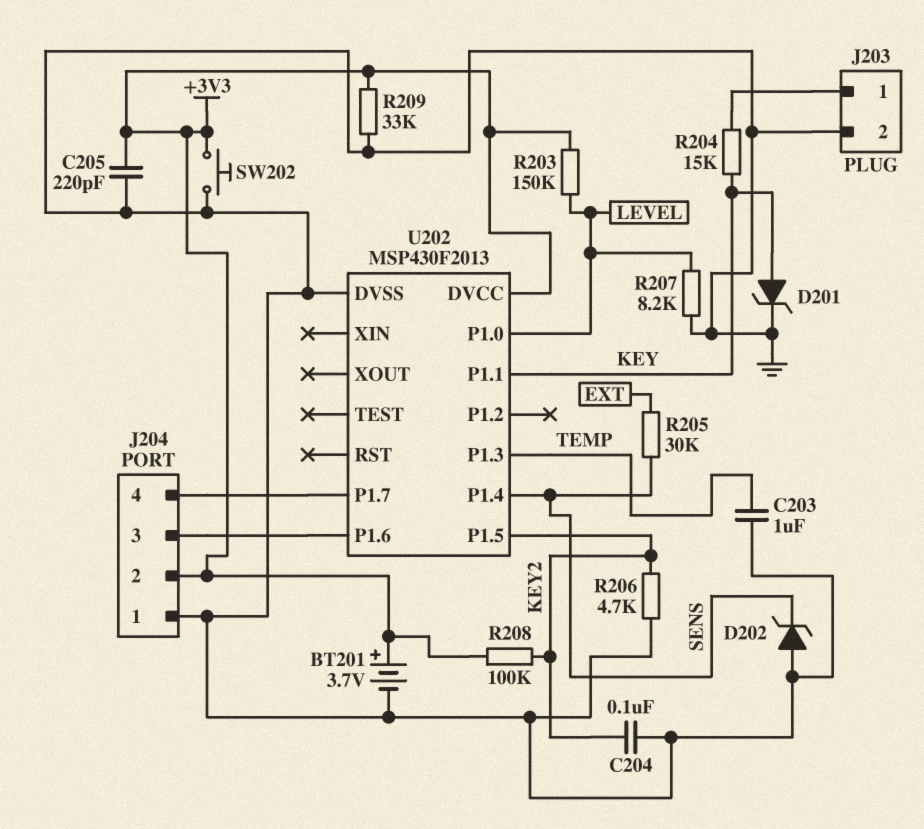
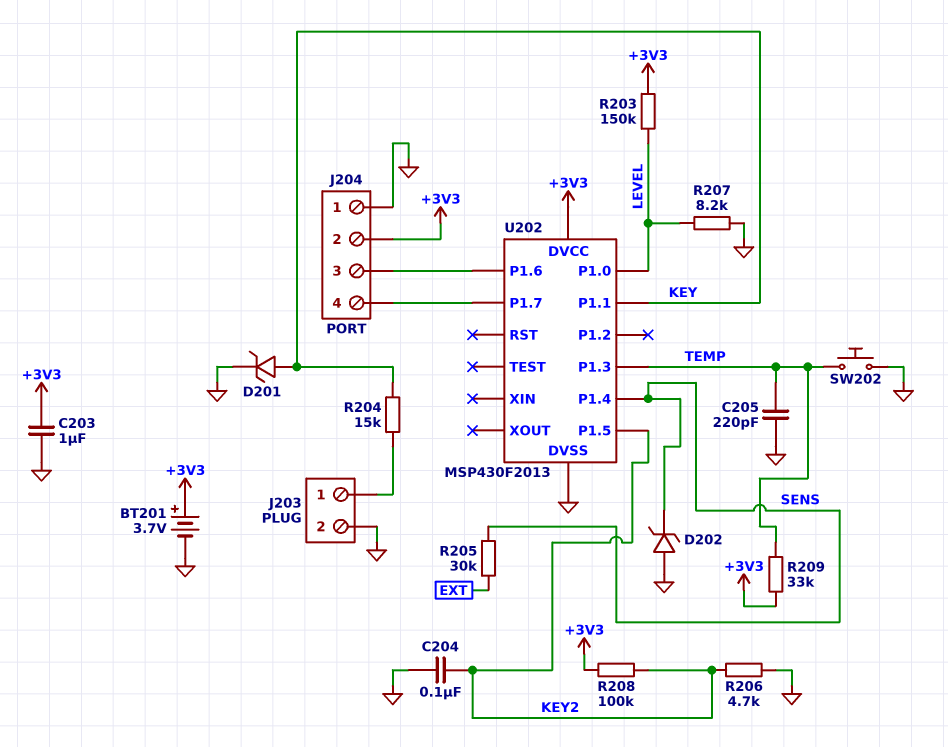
C203: 1uF (GND, TEMP) -> 1uF (+3V3, GND)
C205: 220pF (+3V3, GND) -> 220pF (GND, TEMP)
R209: 33k (+3V3, GND) -> 33k (+3V3, TEMP)
SW202: button (+3V3, GND) -> button (GND, TEMP)

